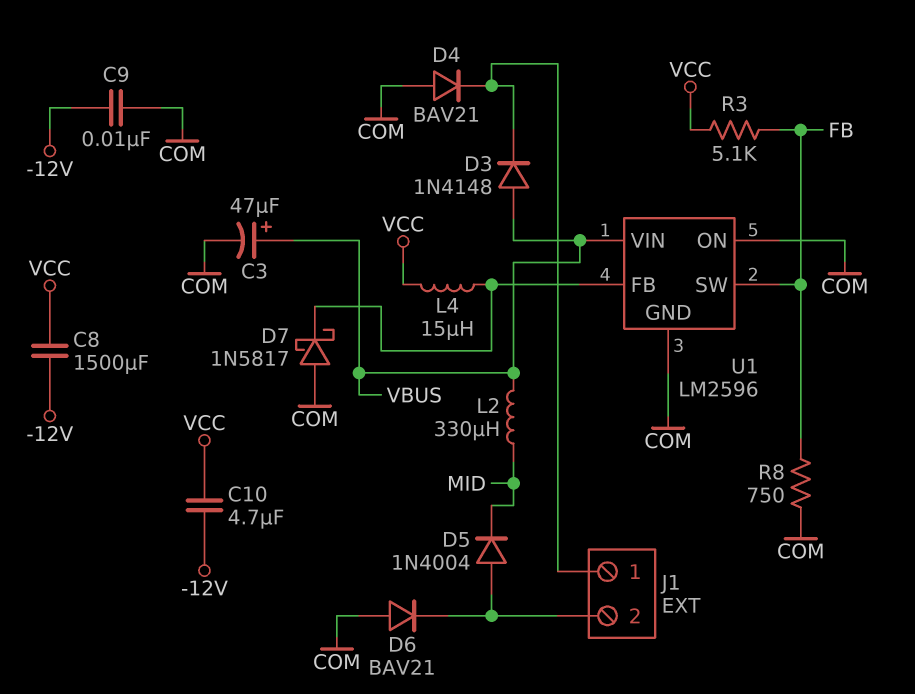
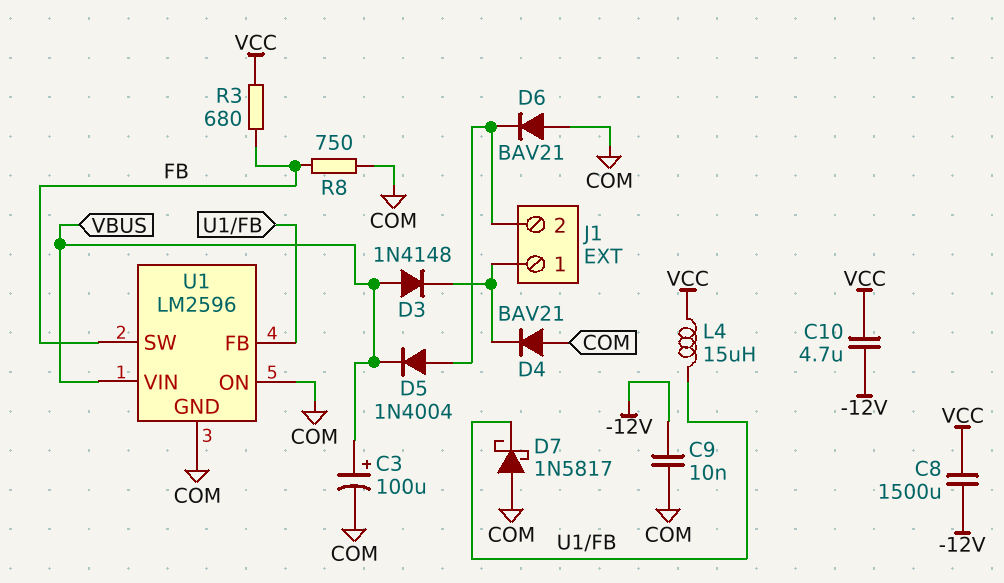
C3: 47uF (plus VBUS, minus COM) -> 100uF (plus VBUS, minus COM)
D5: diode 1N4004 (A J1/2, K MID) -> diode 1N4004 (A J1/2, K VBUS)
L2: 330uH (MID, VBUS) -> none
R3: 5.1k (FB, VCC) -> 680 (FB, VCC)

